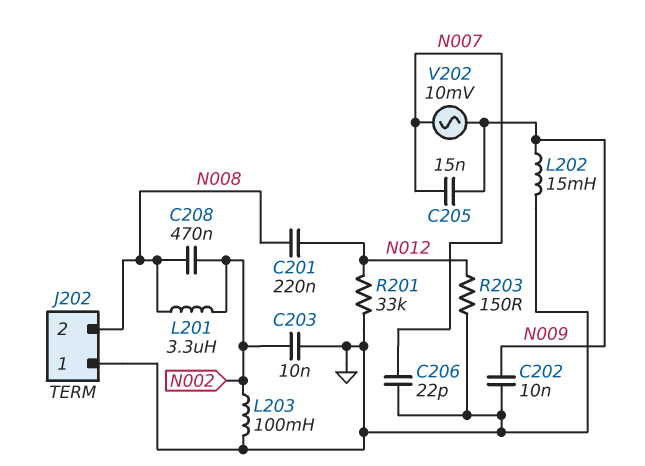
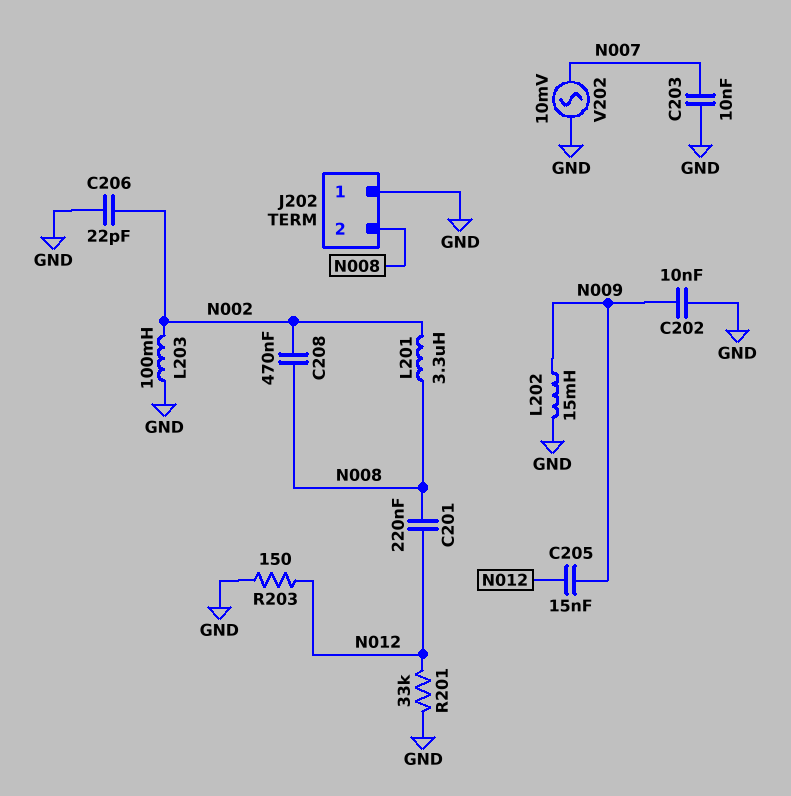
C203: 10nF (GND, N002) -> 10nF (GND, N007)
C205: 15nF (N007, N009) -> 15nF (N009, N012)
C206: 22pF (GND, N007) -> 22pF (GND, N002)
V202: AC 10mV (N007, N009) -> AC 10mV (GND, N007)

